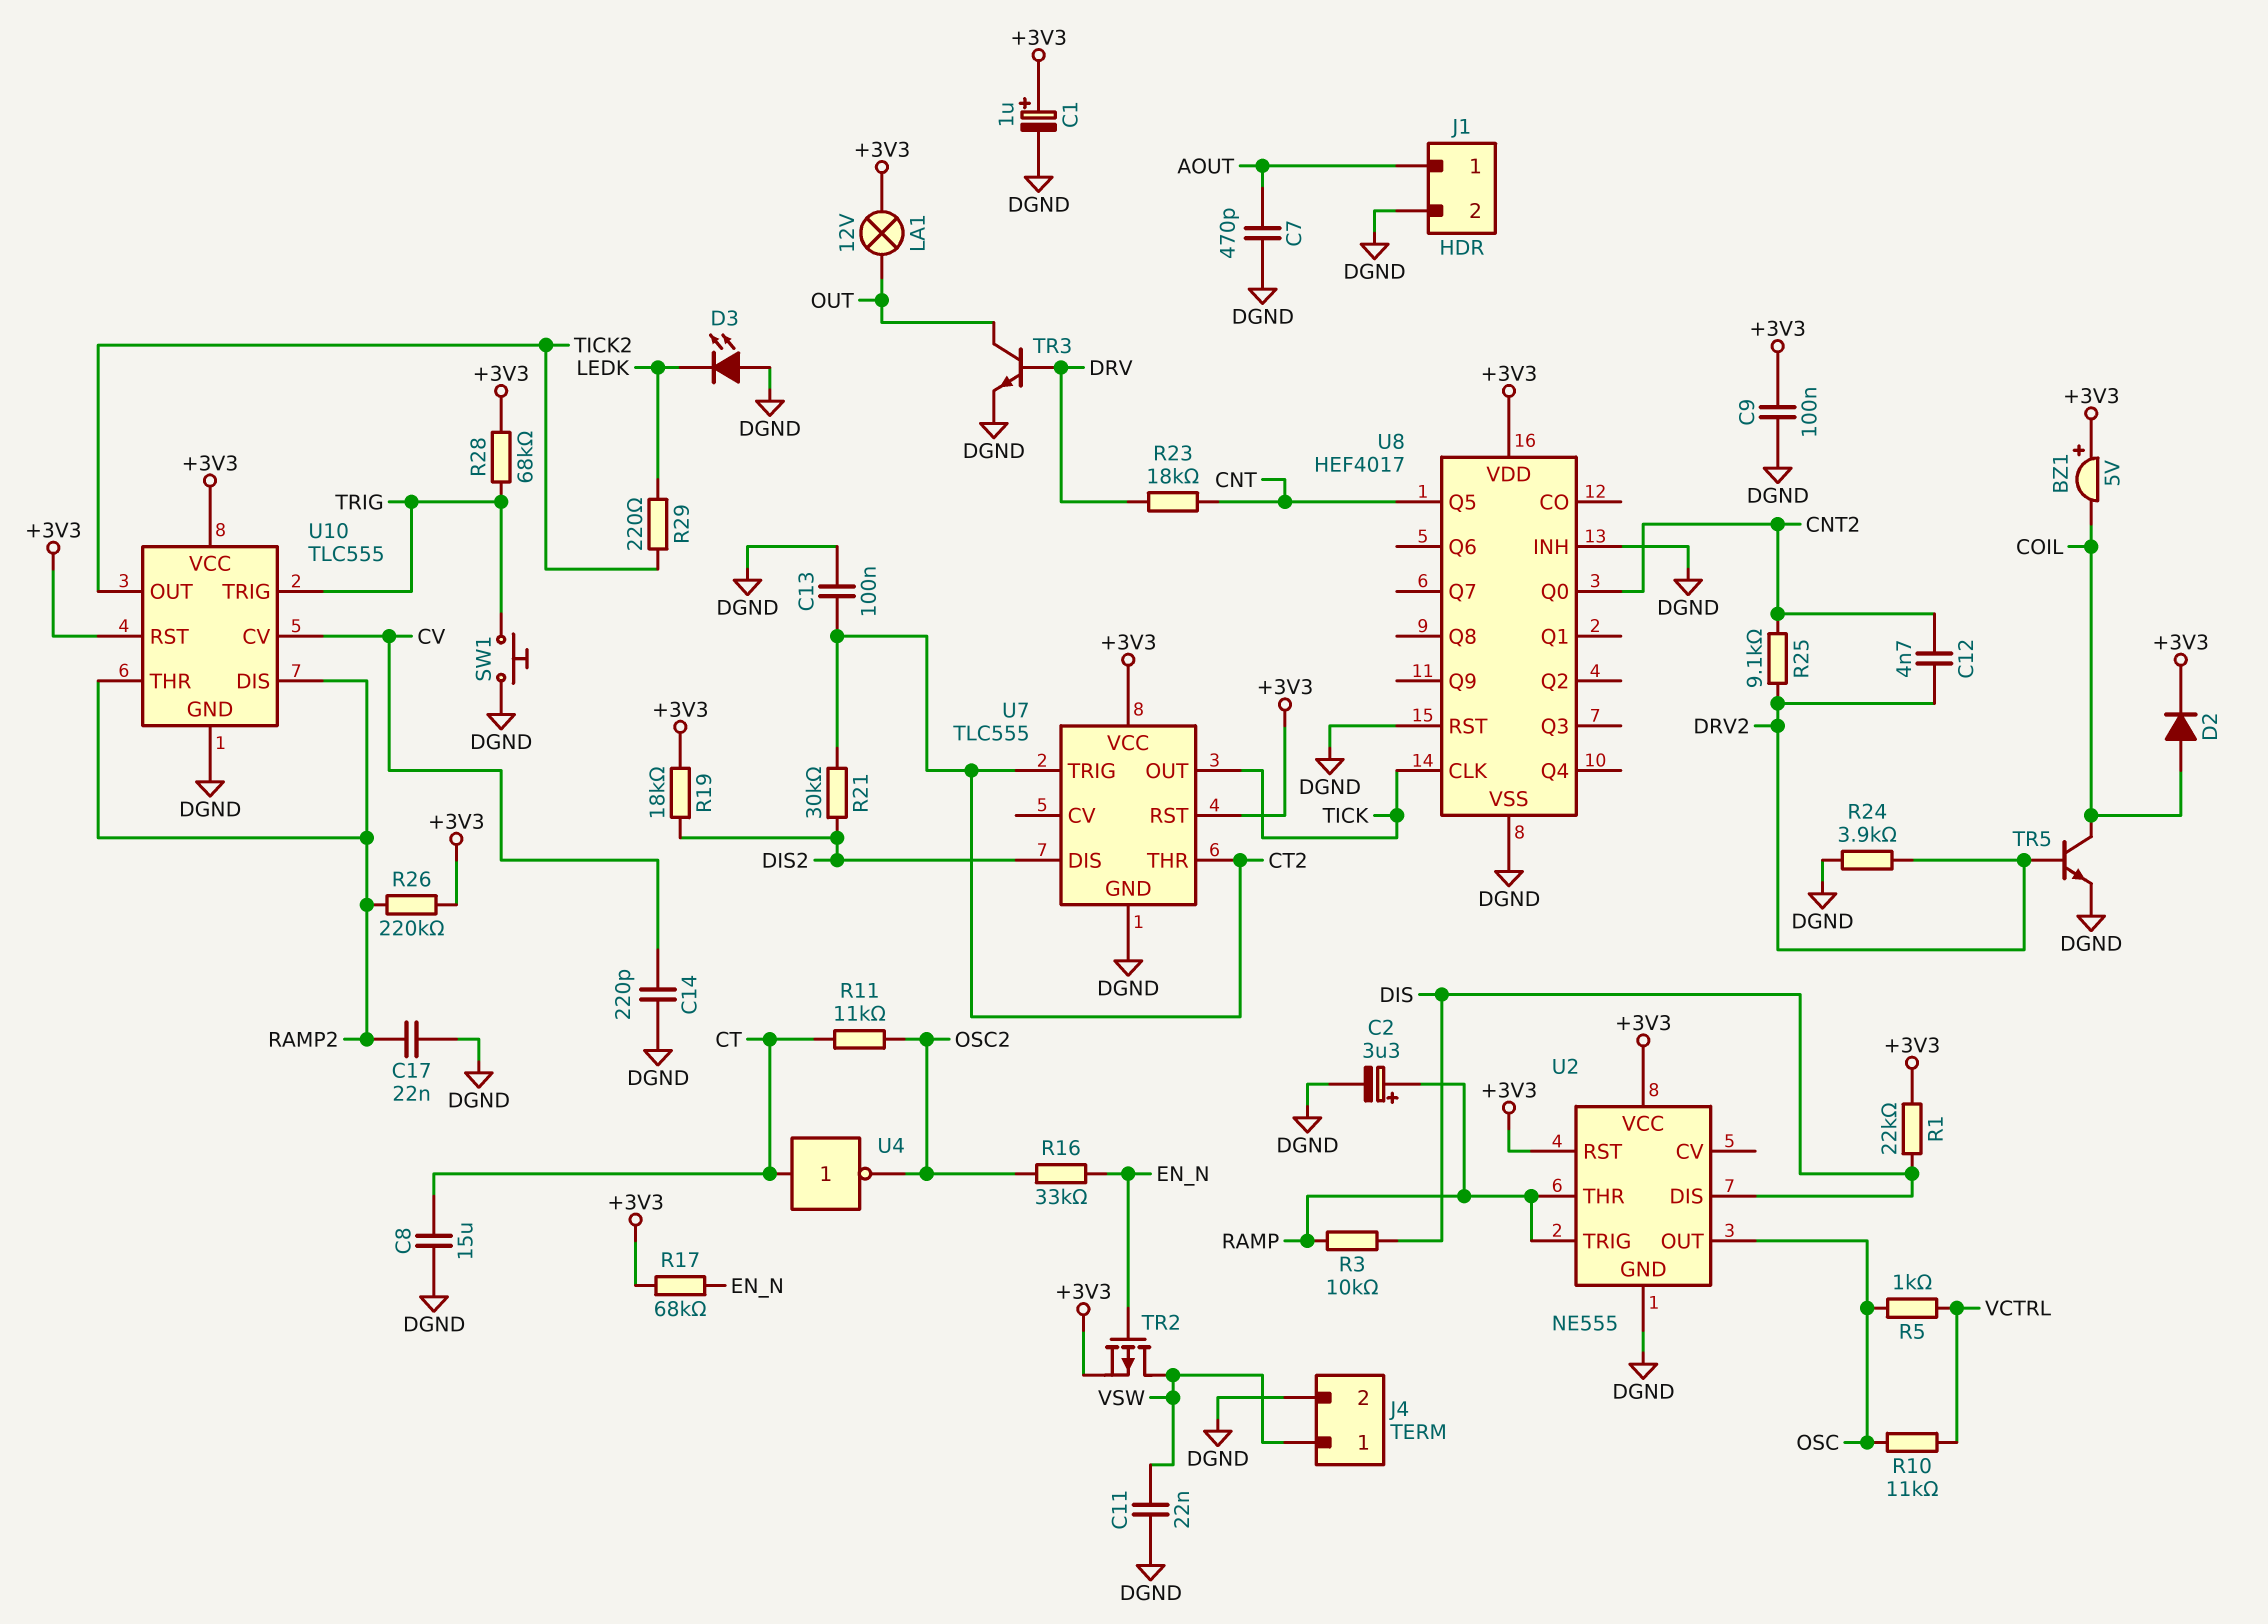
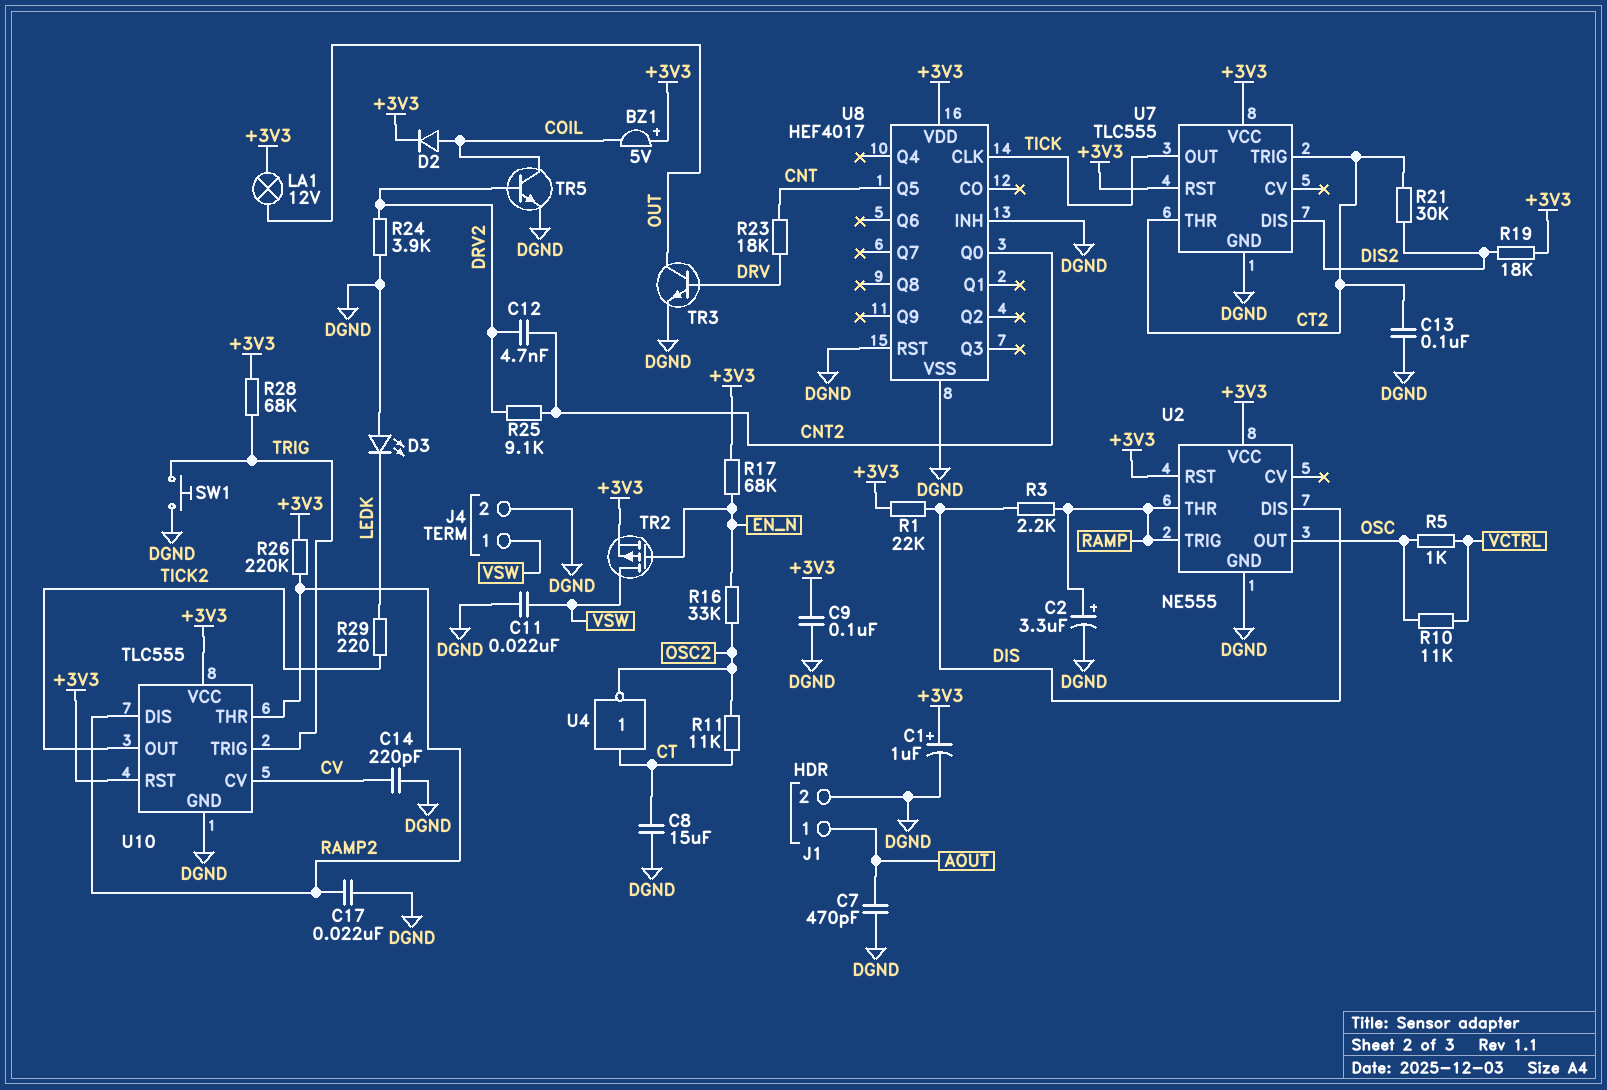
R3: 10k (DIS, RAMP) -> 2.2k (DIS, RAMP)

